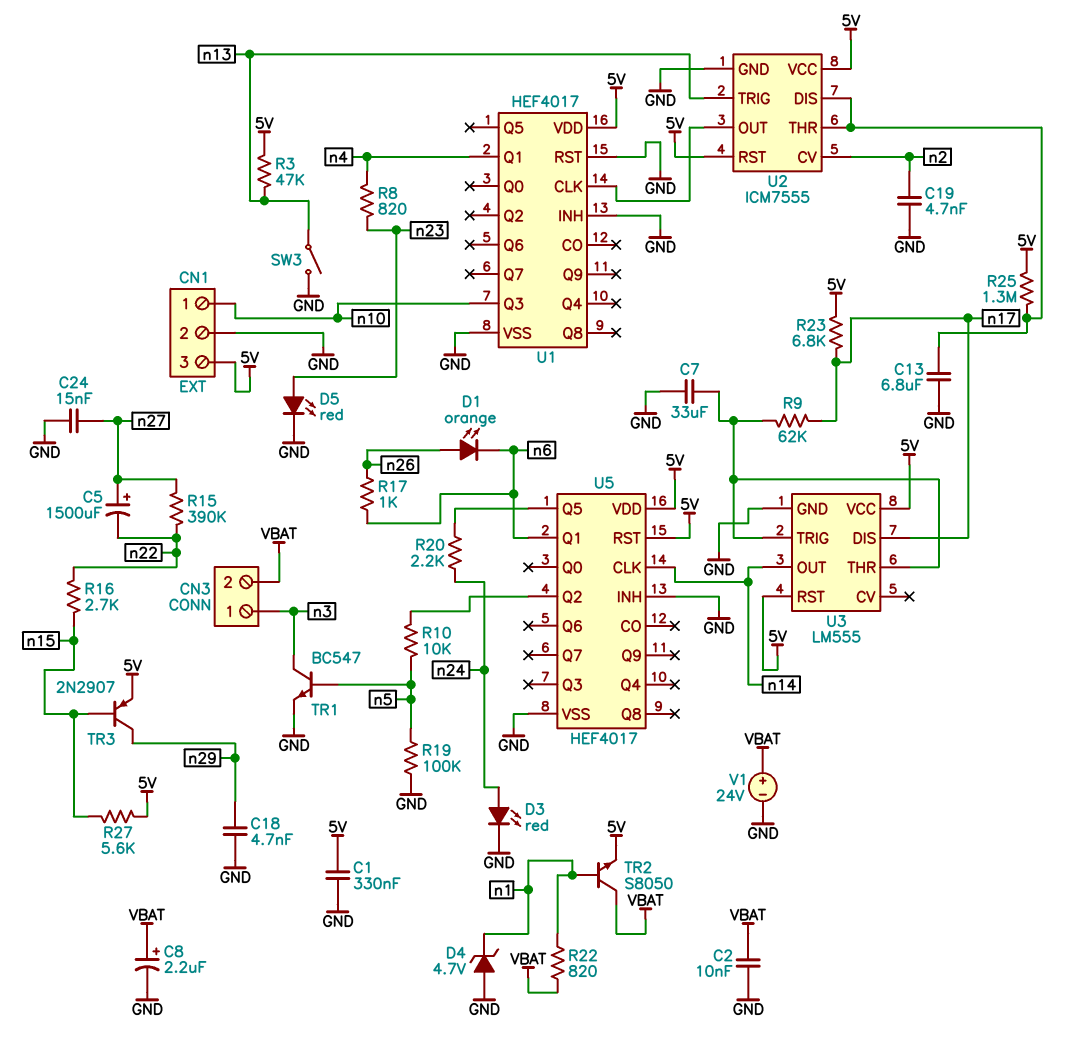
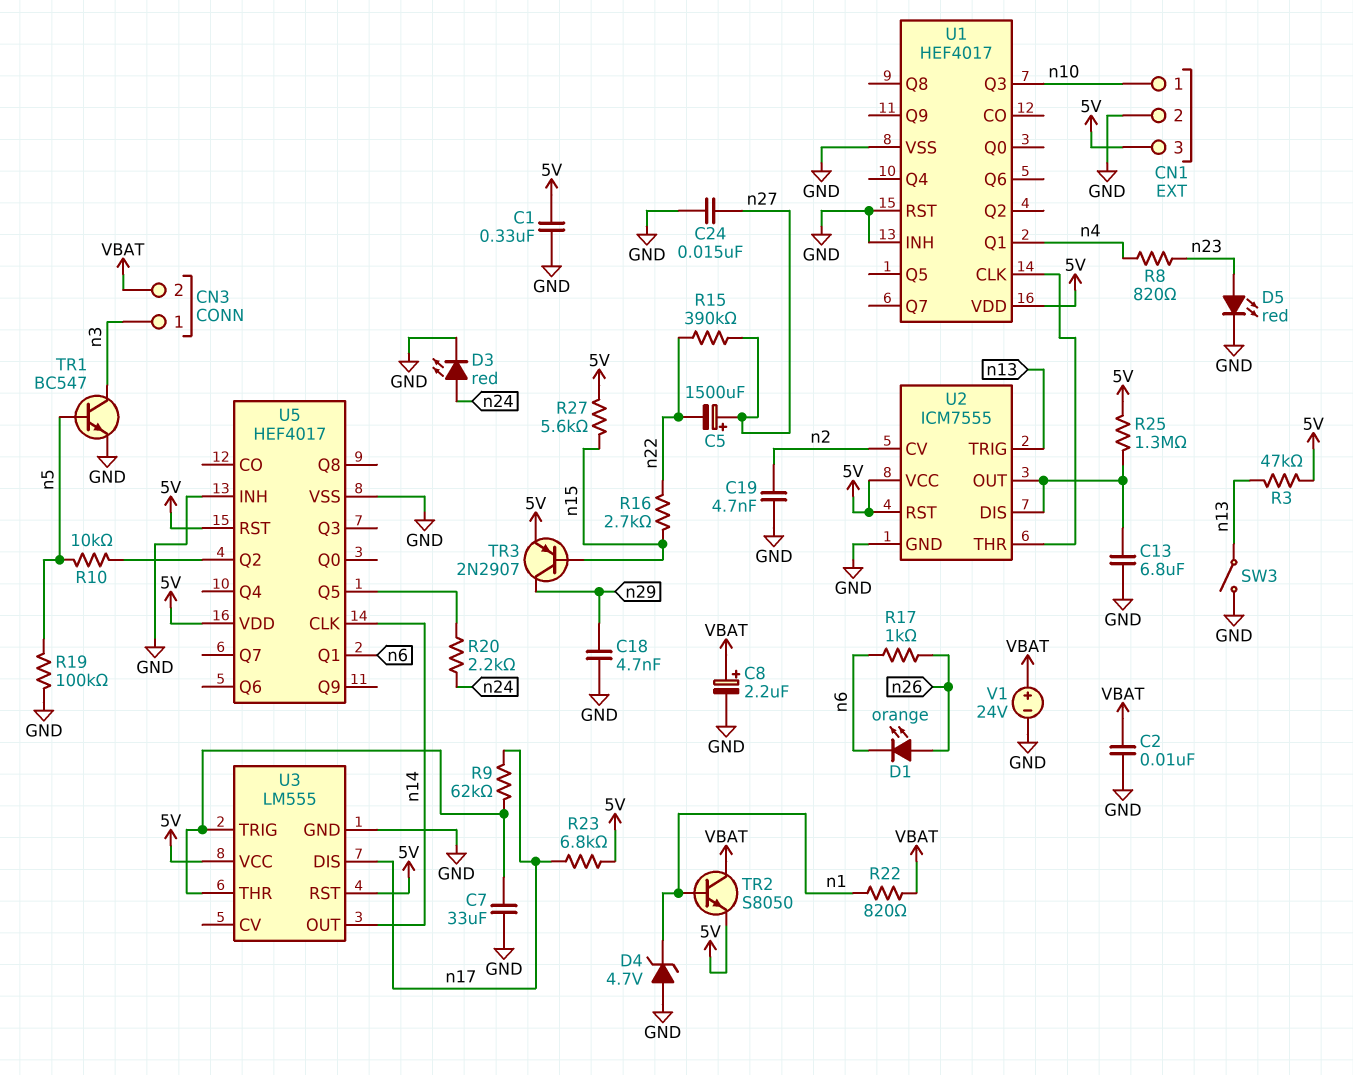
U2 pin OUT: U1/CLK -> U2/DIS
U2 pin THR: U2/DIS -> U1/CLK

